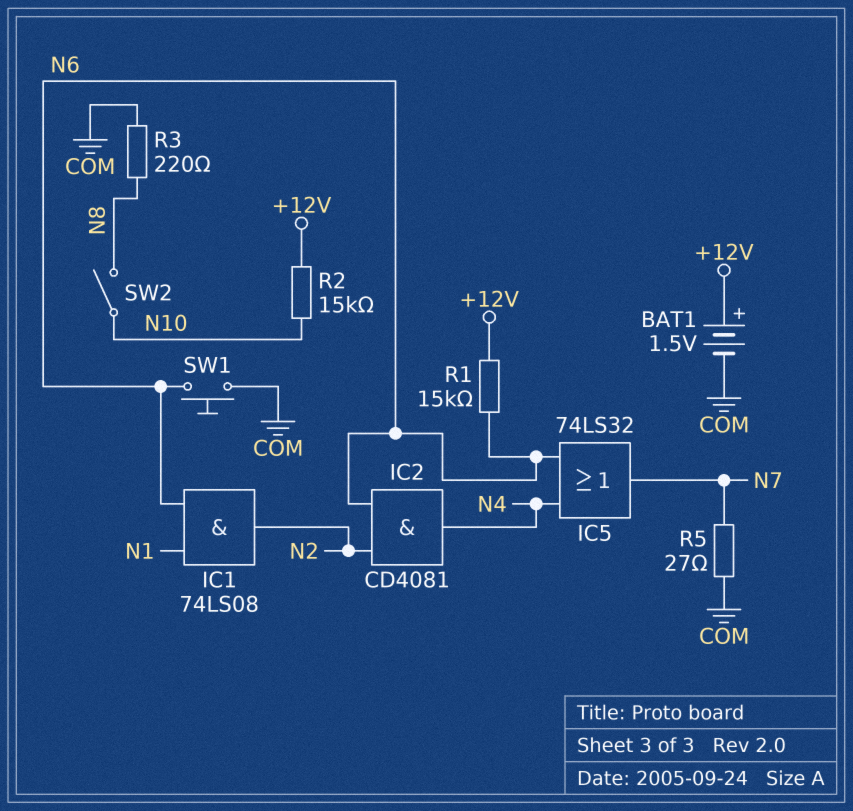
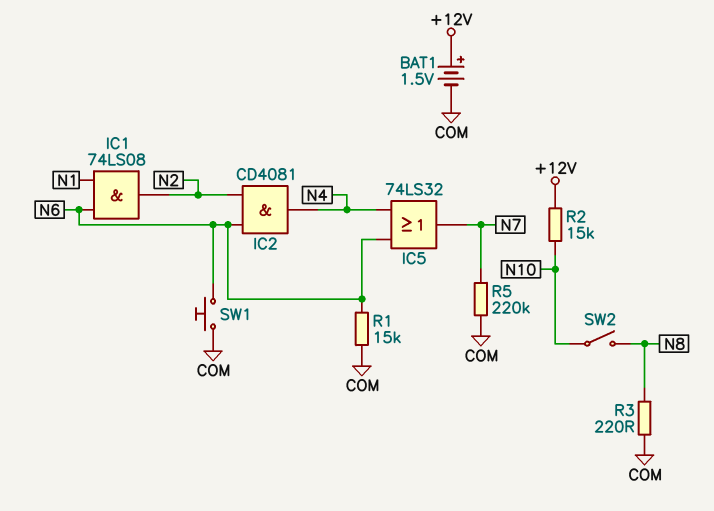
R1: 15k (+12V, N6) -> 15k (COM, N6)
R5: 27 (COM, N7) -> 220k (COM, N7)

